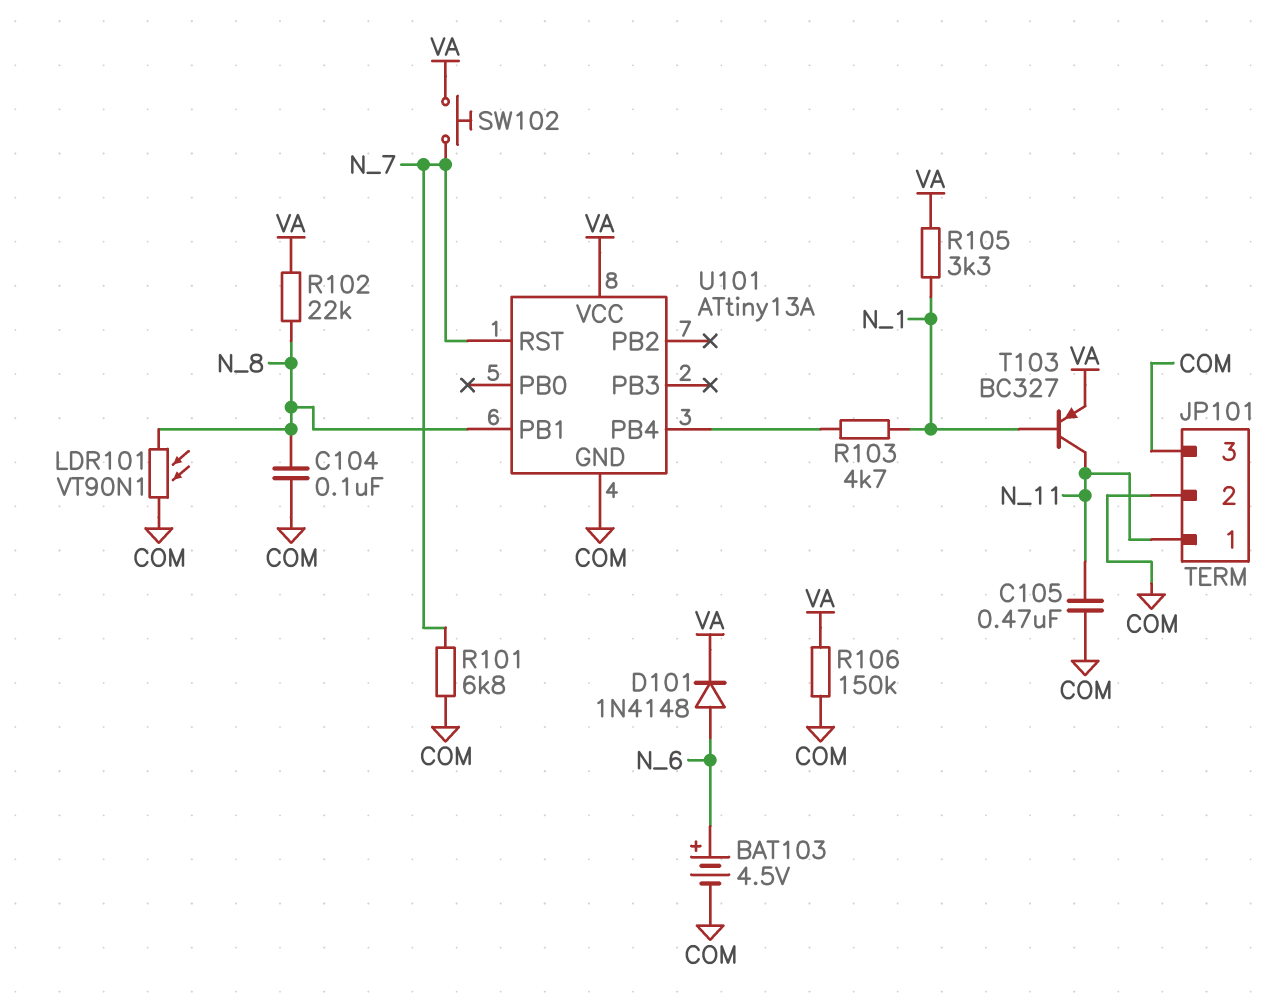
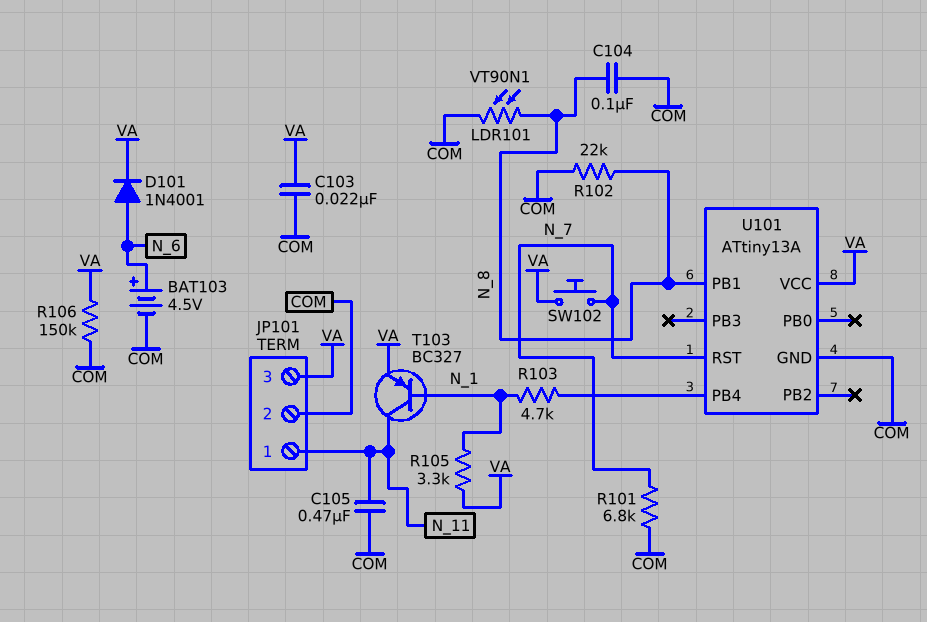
C103: none -> 22nF (COM, VA)
D101: diode 1N4148 (A N_6, K VA) -> diode 1N4001 (A N_6, K VA)
JP101 pin 3: COM -> VA
R102: 22k (N_8, VA) -> 22k (COM, N_8)

